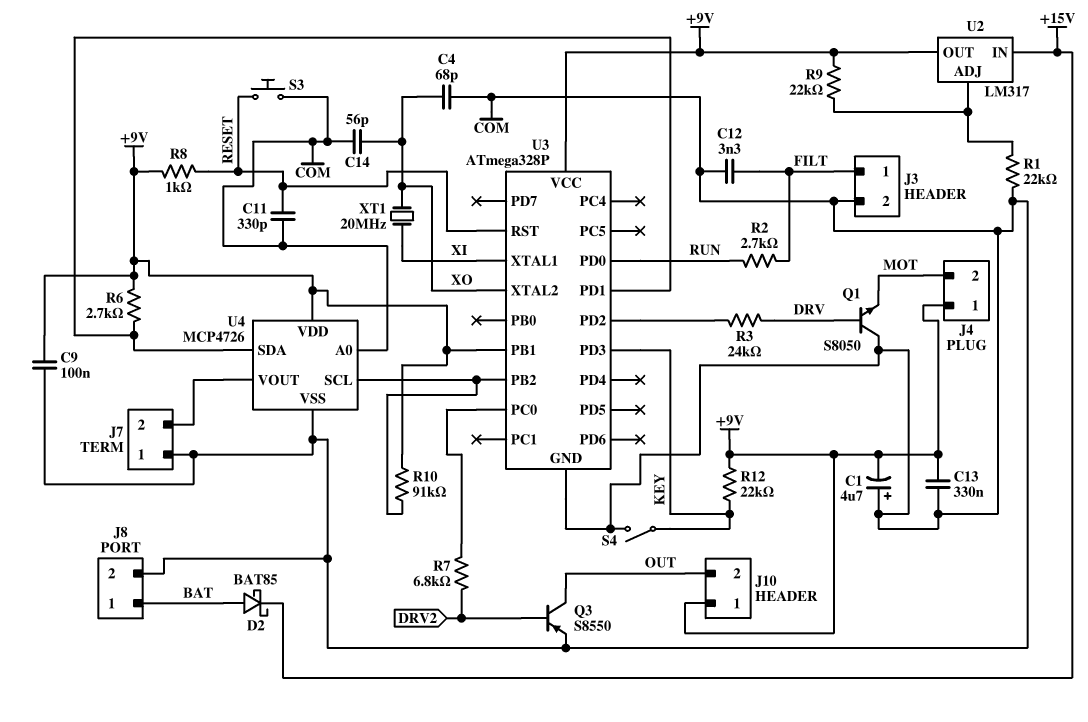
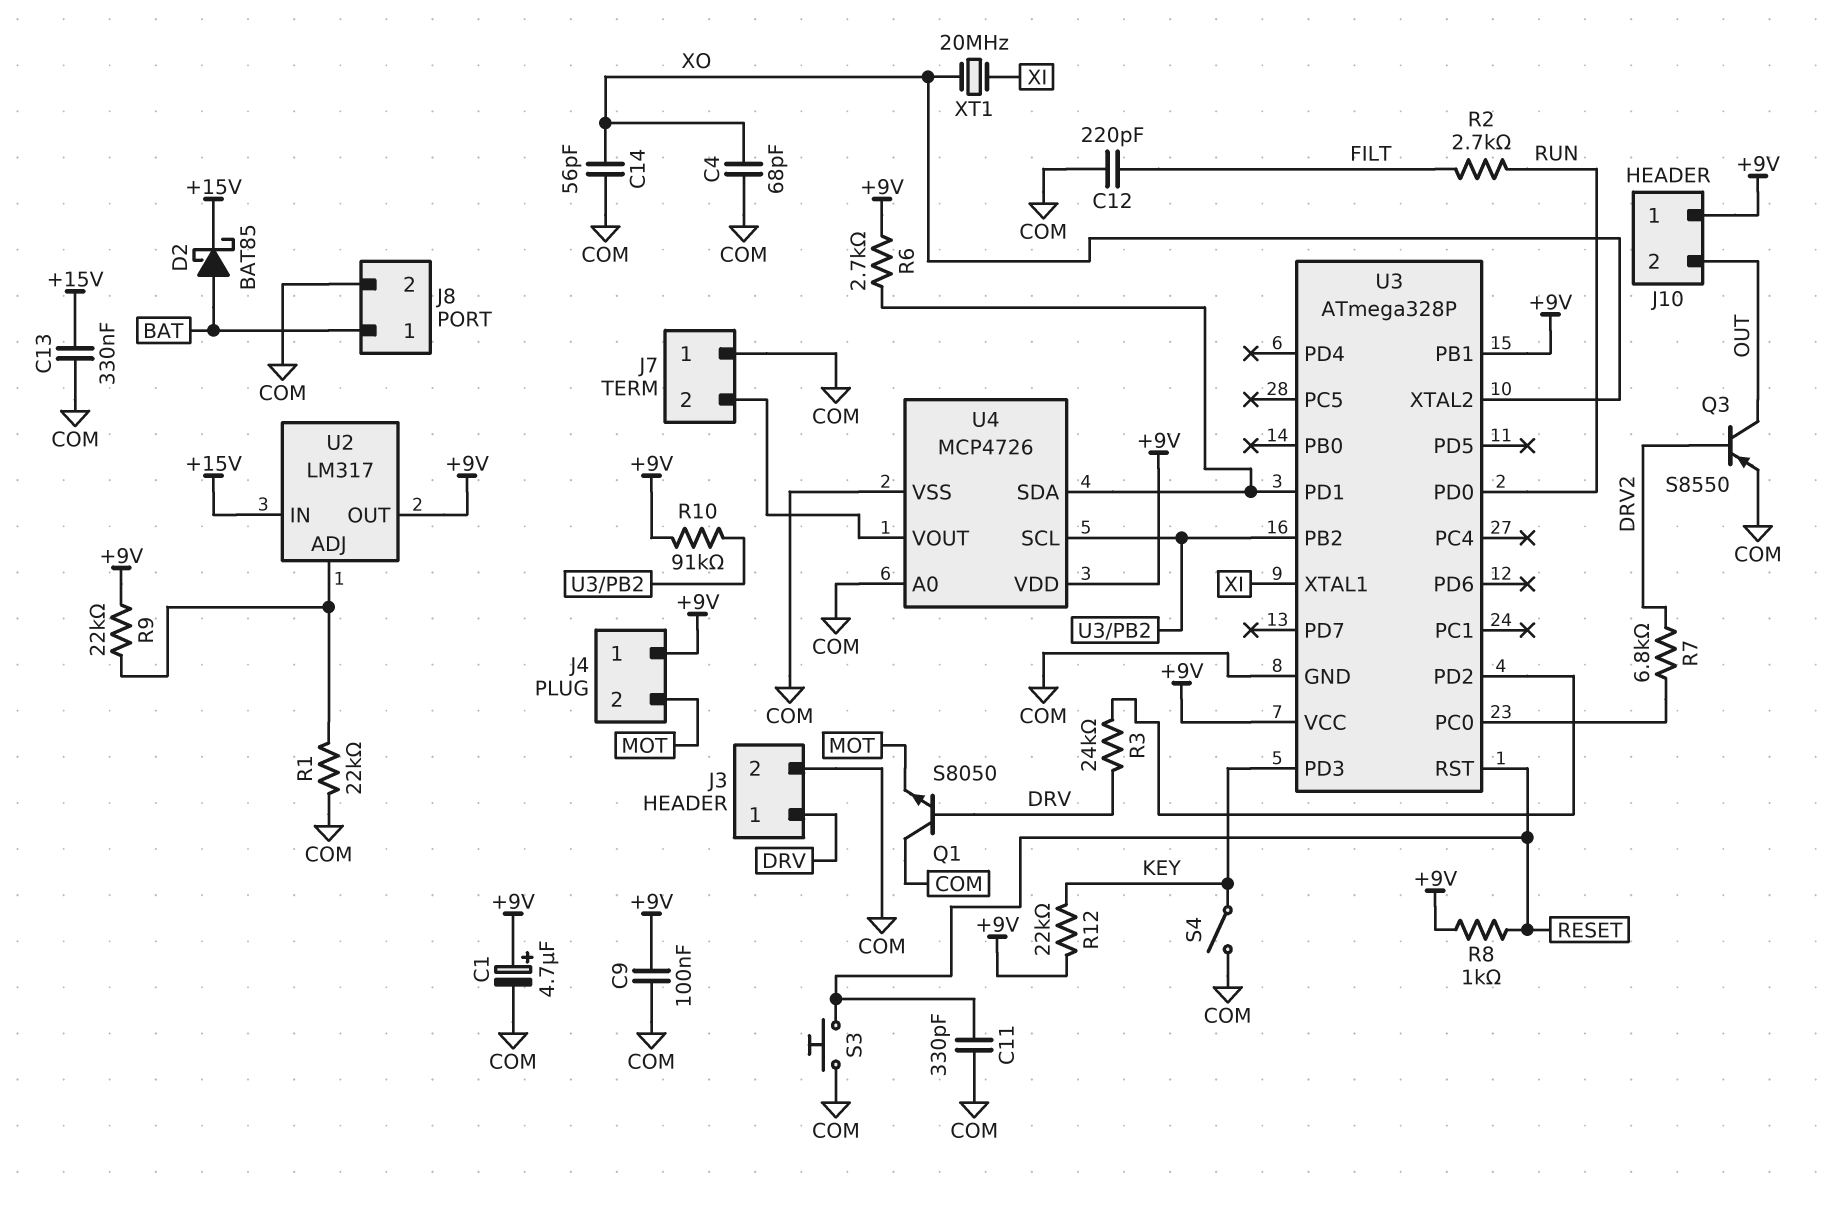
C1: 4.7uF (plus COM, minus +9V) -> 4.7uF (plus +9V, minus COM)
C12: 3.3nF (COM, FILT) -> 220pF (COM, FILT)
C13: 330nF (+9V, COM) -> 330nF (+15V, COM)
J3 pin 1: FILT -> DRV

